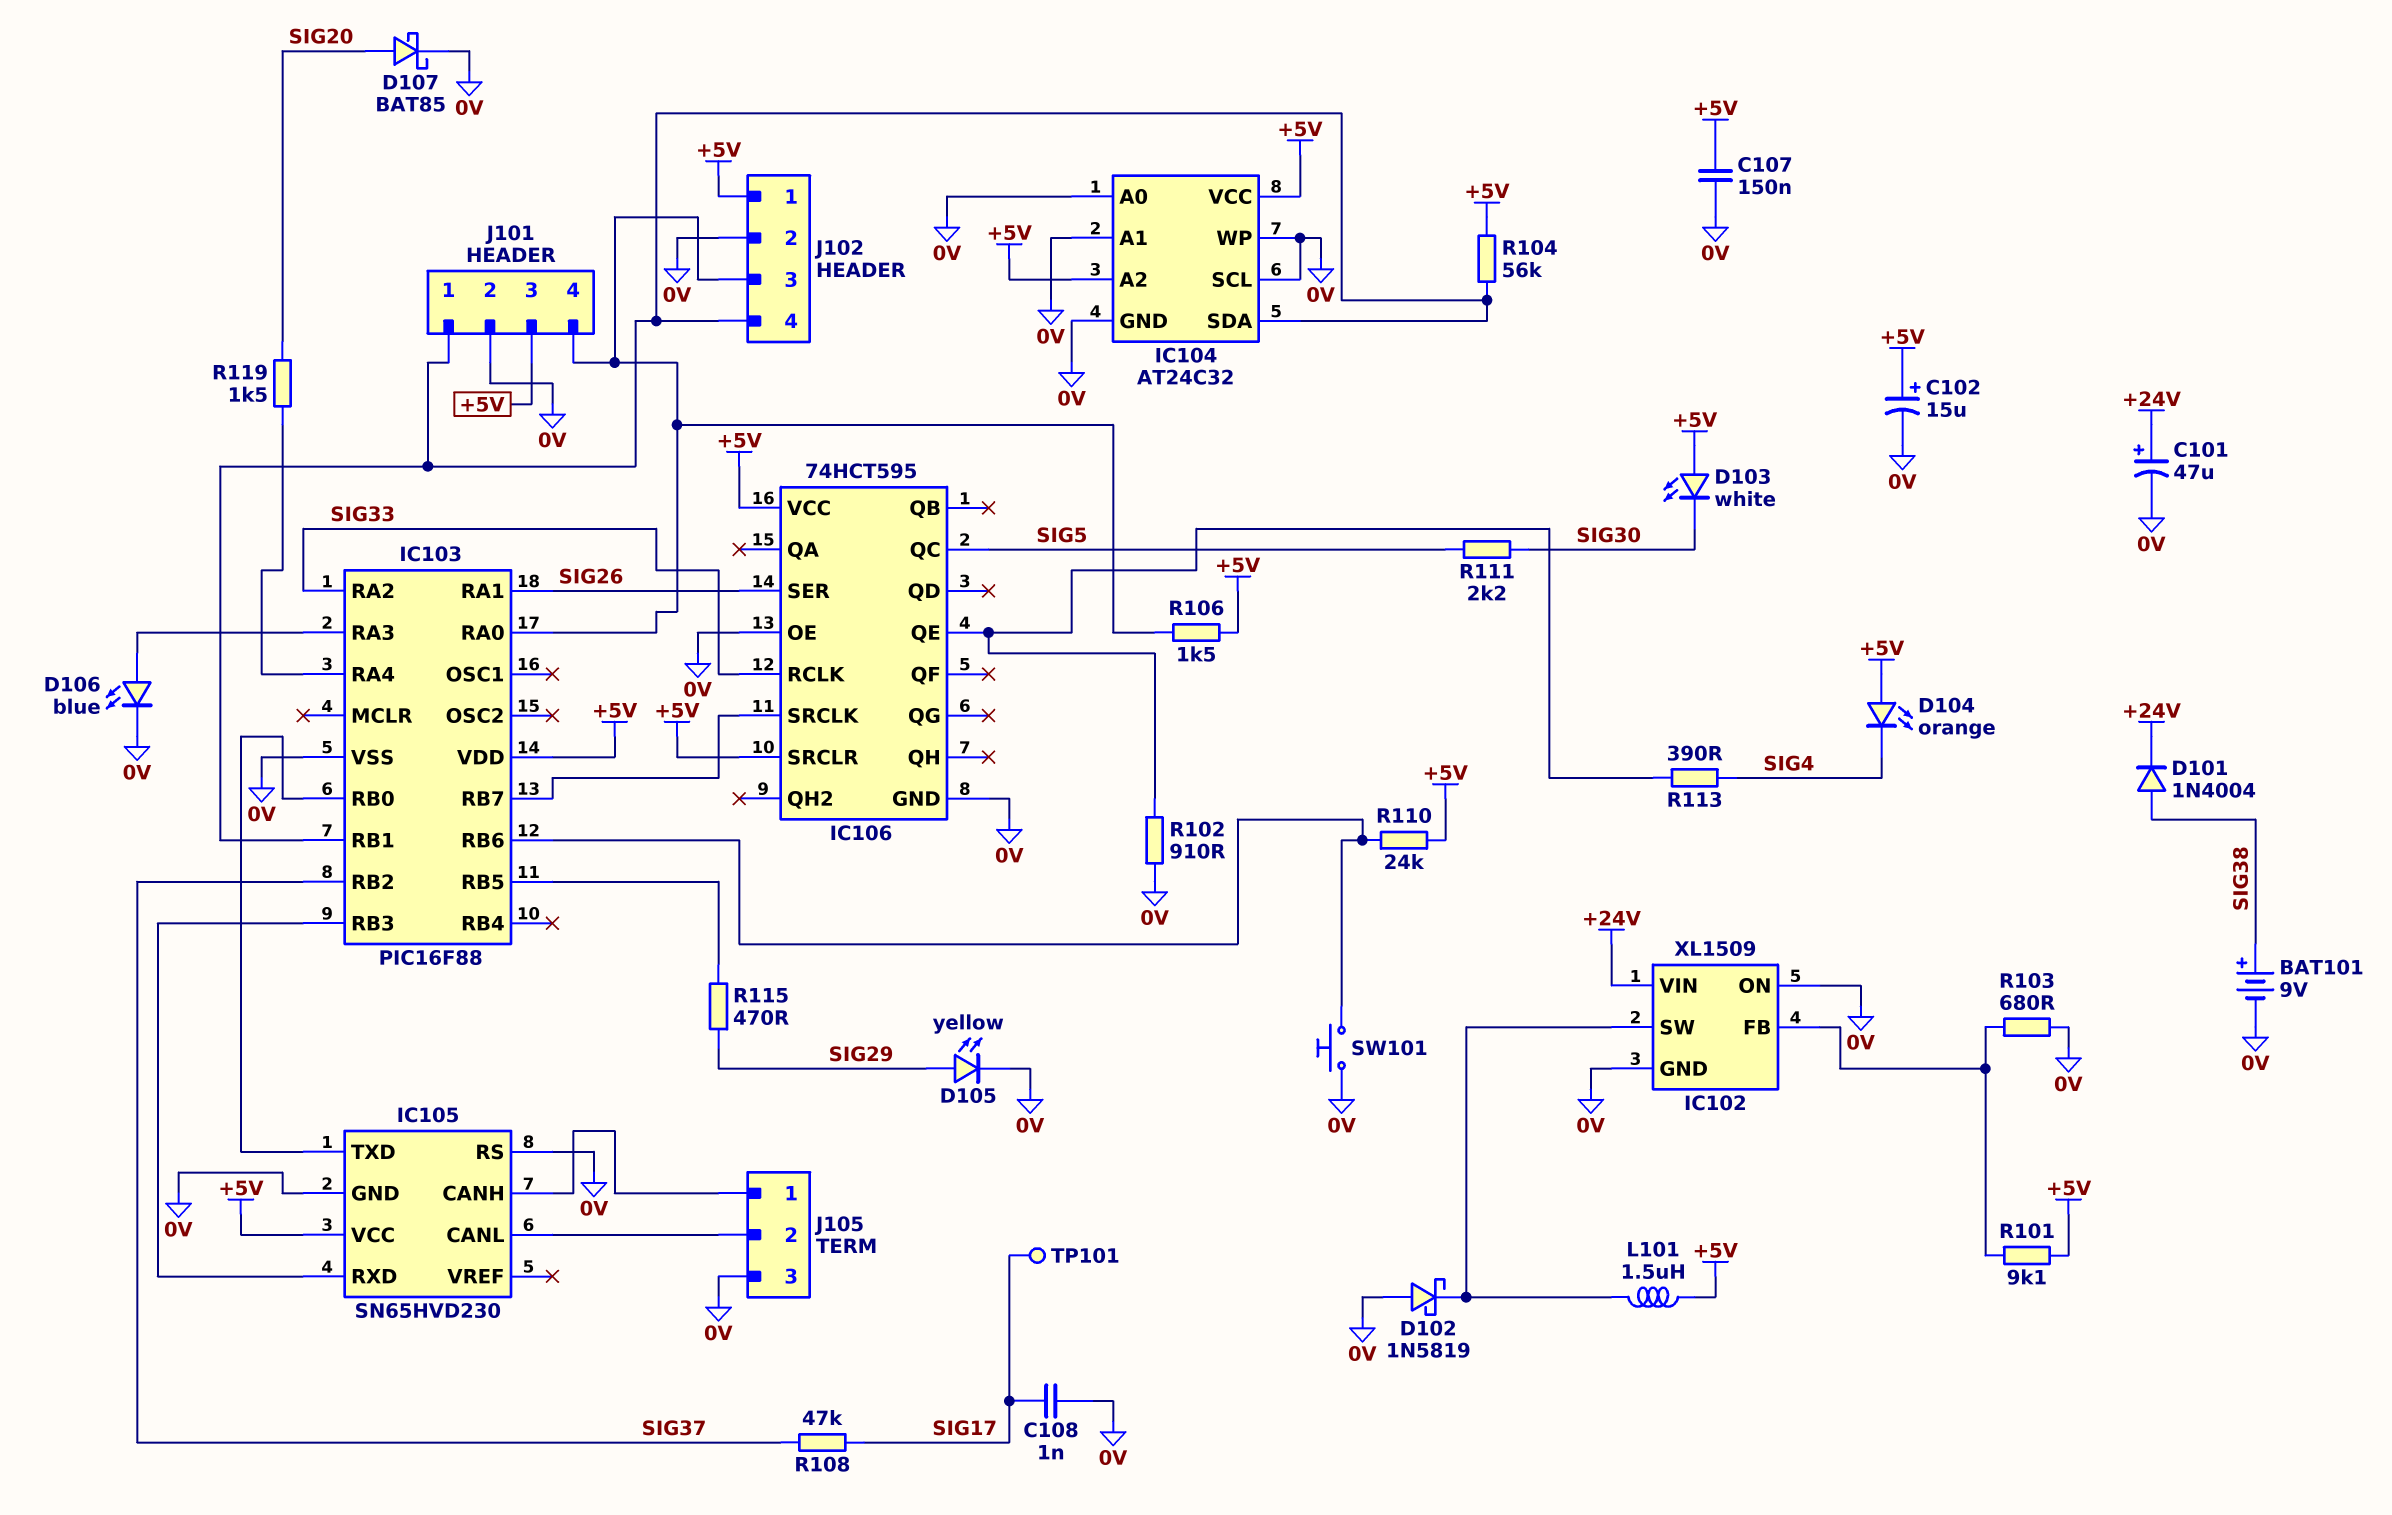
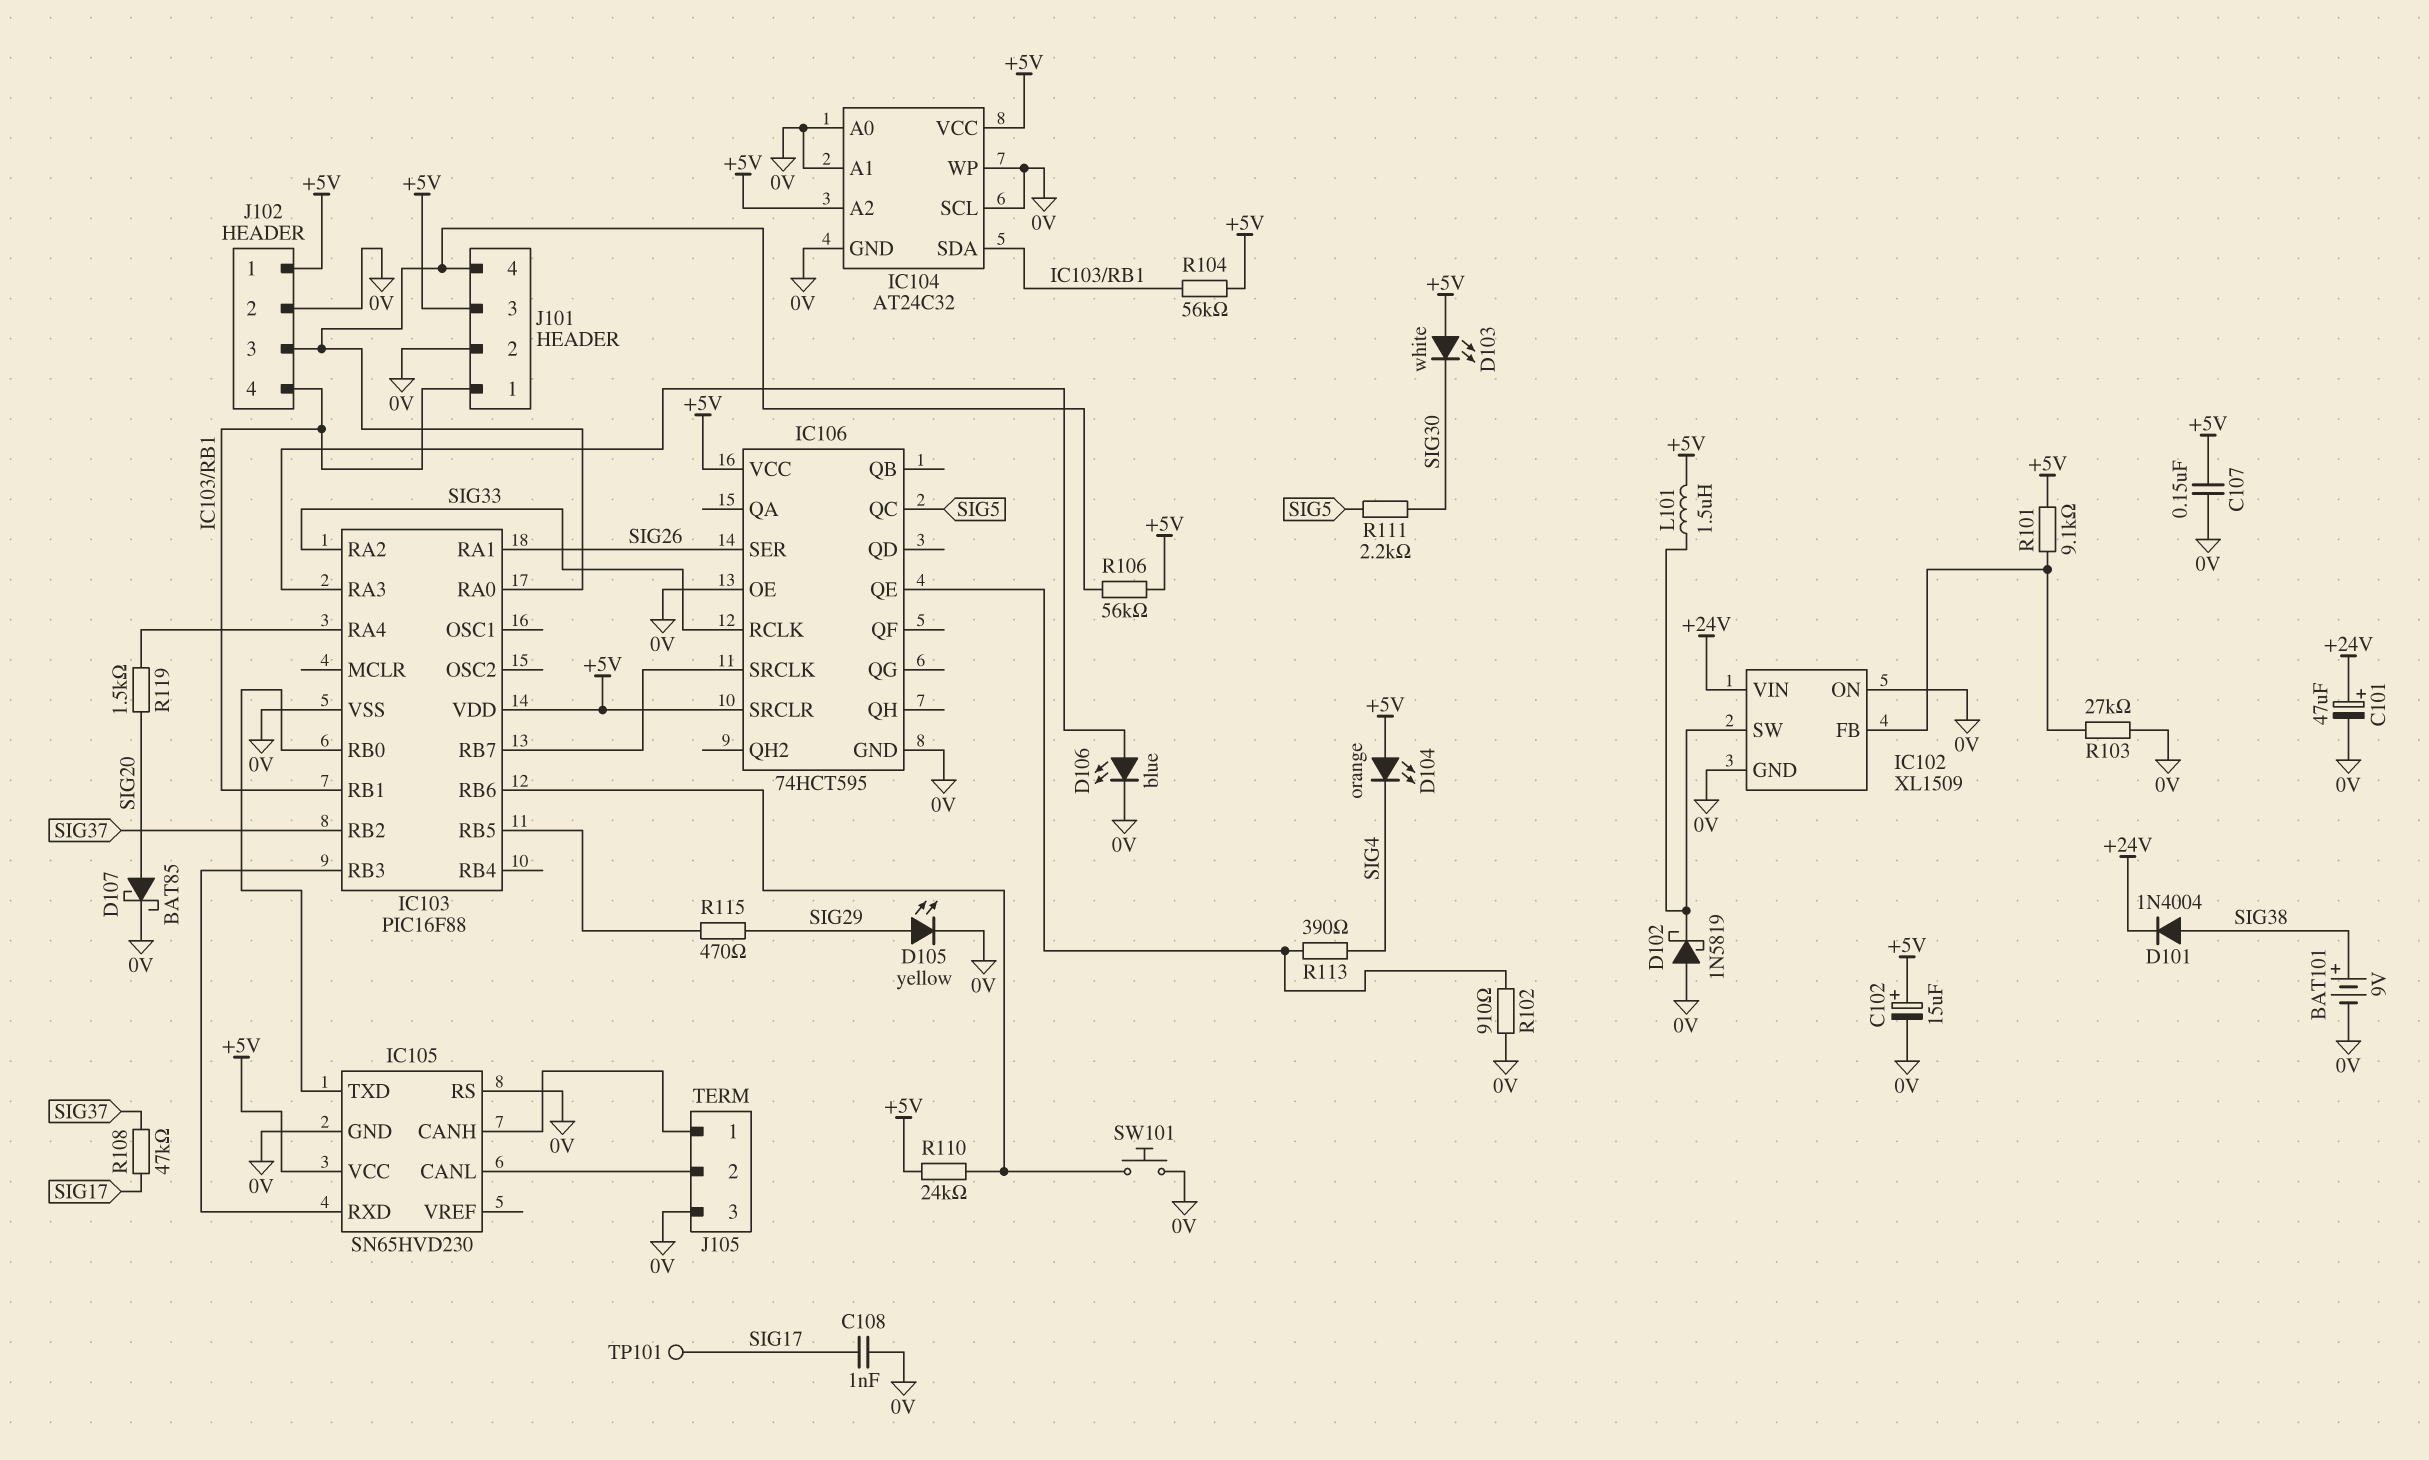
R103: 680 (0V, IC102/FB) -> 27k (0V, IC102/FB)
R106: 1.5k (+5V, IC103/RA0) -> 56k (+5V, IC103/RA0)

